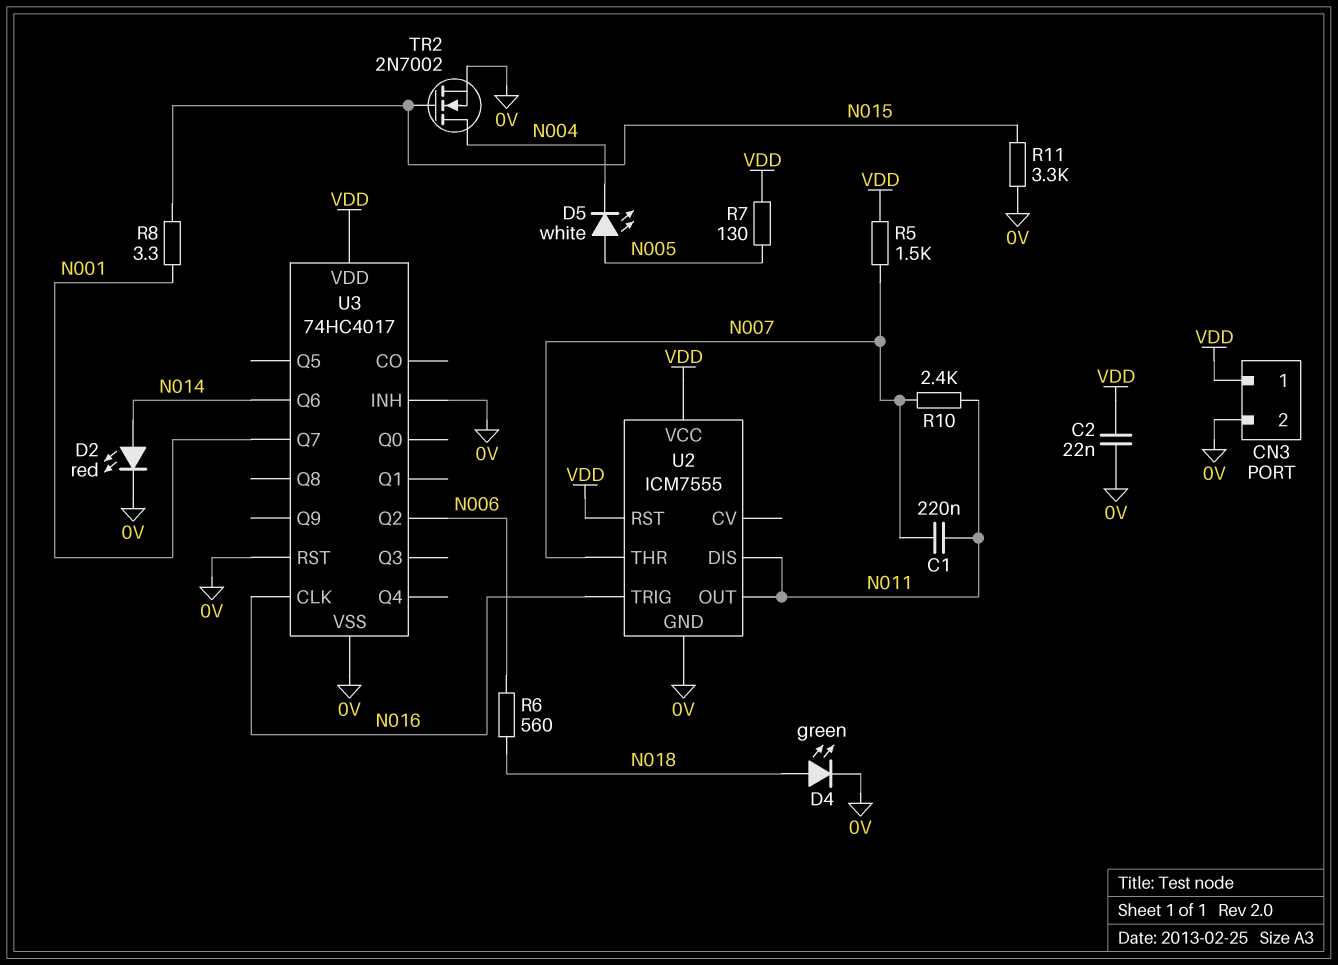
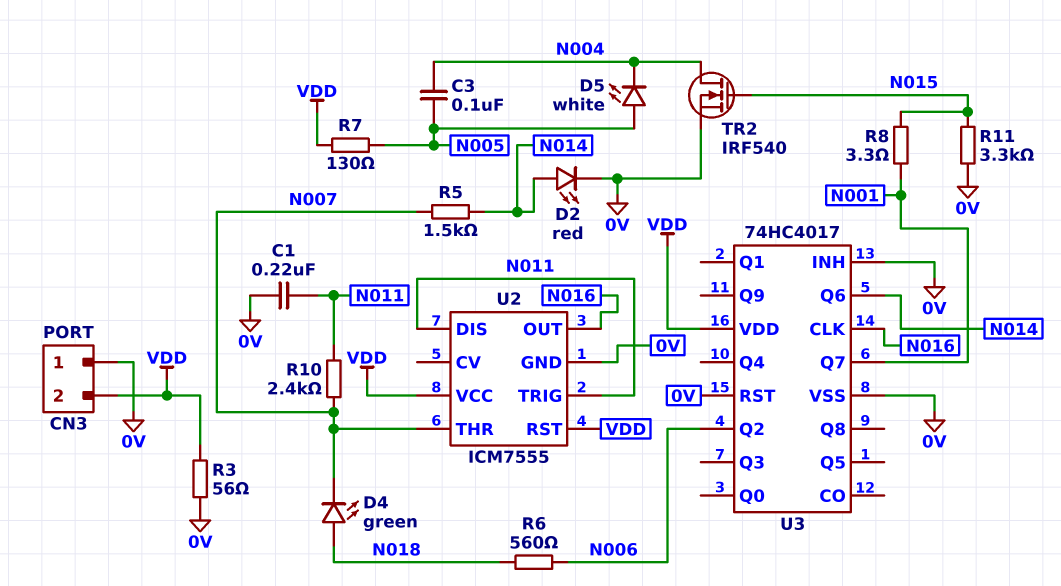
C1: 220nF (N007, N011) -> 220nF (0V, N011)
C2: 22nF (0V, VDD) -> none
C3: none -> 100nF (N004, N005)
CN3 pin 1: VDD -> 0V
CN3 pin 2: 0V -> VDD
D4: LED green (A N018, K 0V) -> LED green (A N018, K N007)
R3: none -> 56 (0V, VDD)
R5: 1.5k (N007, VDD) -> 1.5k (N007, N014)
TR2: NMOS 2N7002 (G N015, D N004, S 0V) -> NMOS IRF540 (G N015, D N004, S 0V)
U2 pin OUT: N011 -> N016
U2 pin TRIG: N016 -> N011

